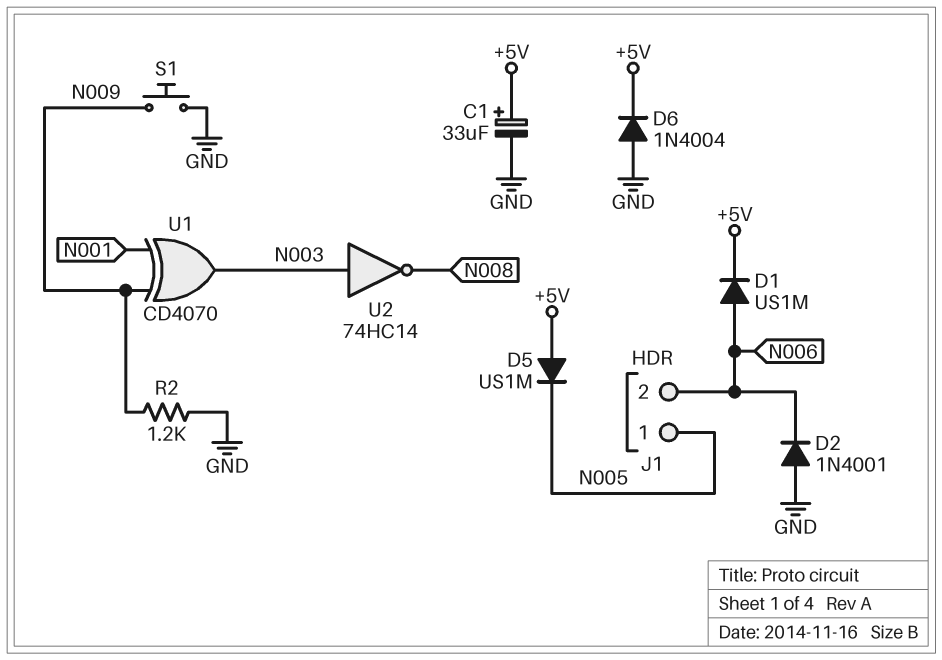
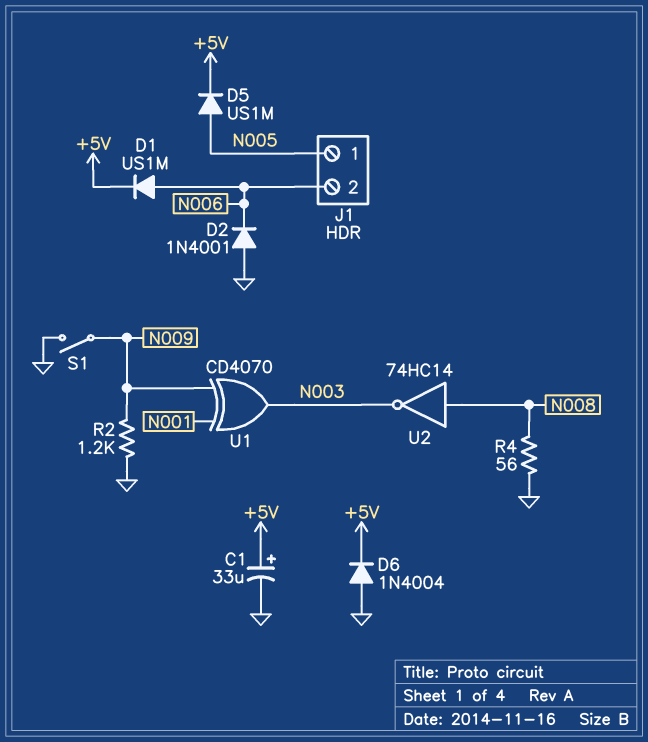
D5: diode US1M (A +5V, K N005) -> diode US1M (A N005, K +5V)
R4: none -> 56 (GND, N008)
S1: button (GND, N009) -> switch (GND, N009)
U2: NOT 74HC14 (in N003, out N008) -> NOT 74HC14 (in N008, out N003)

